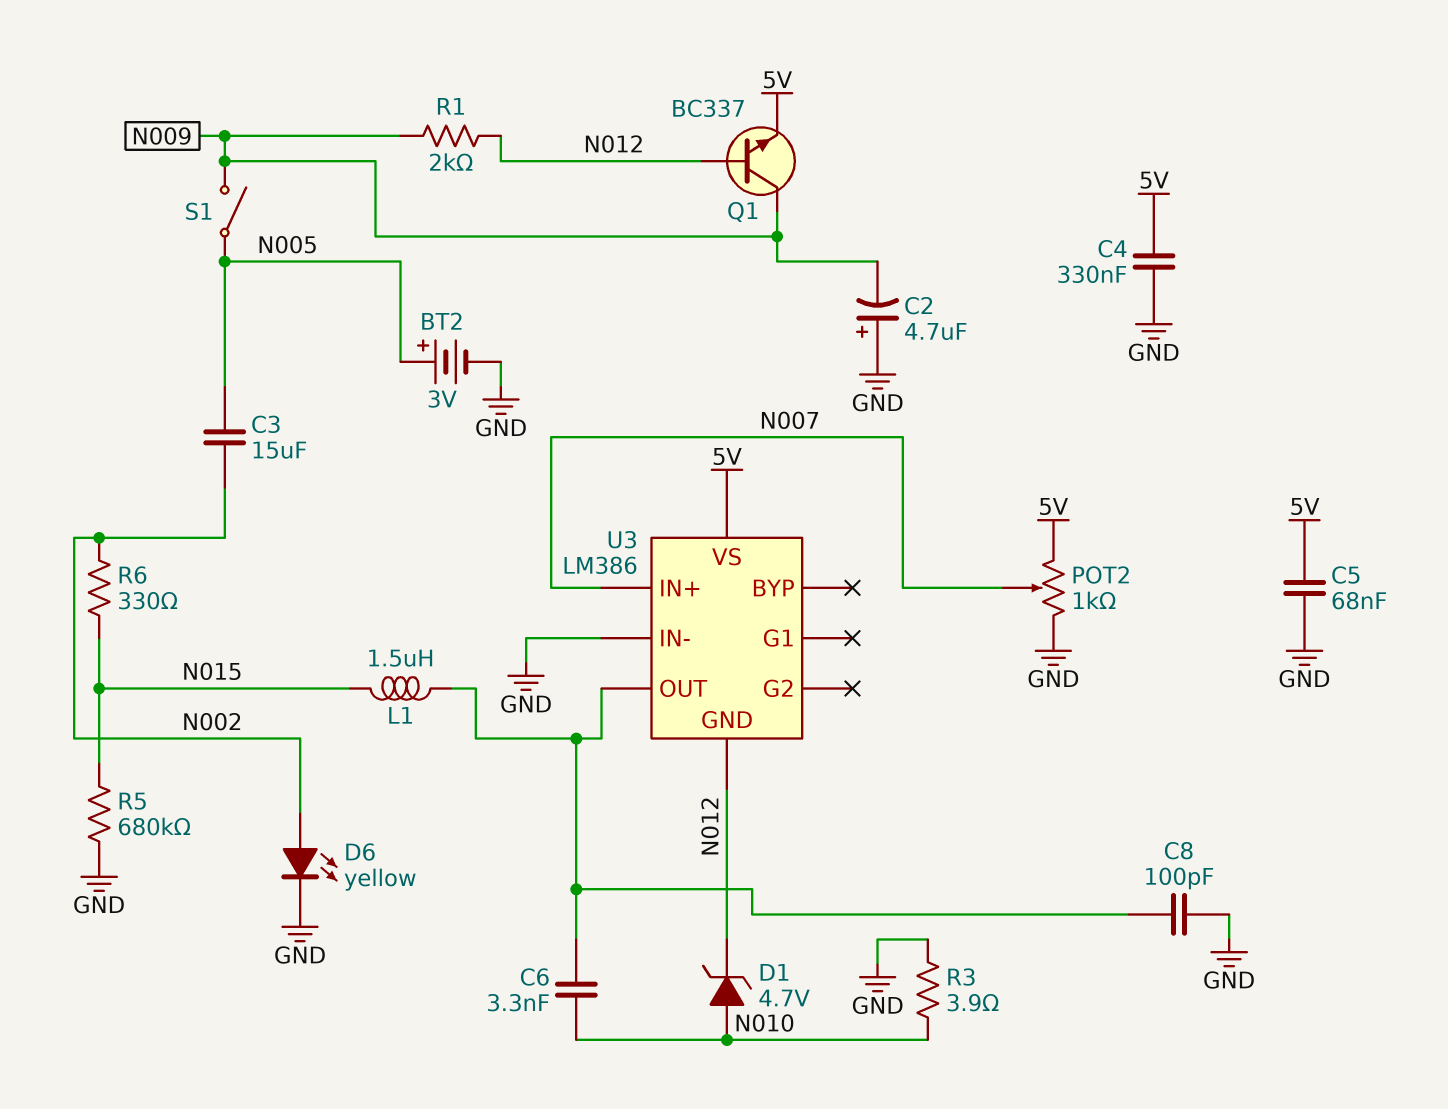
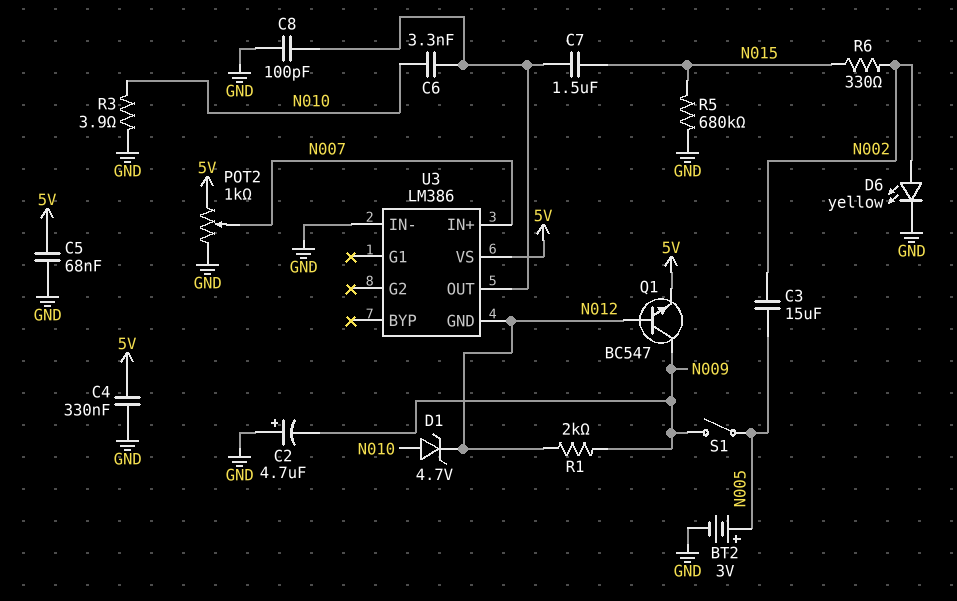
C7: none -> 1.5uF (N015, U3/OUT)
L1: 1.5uH (N015, U3/OUT) -> none
Q1: NPN BC337 (B N012, C N009, E 5V) -> NPN BC547 (B N012, C N009, E 5V)

